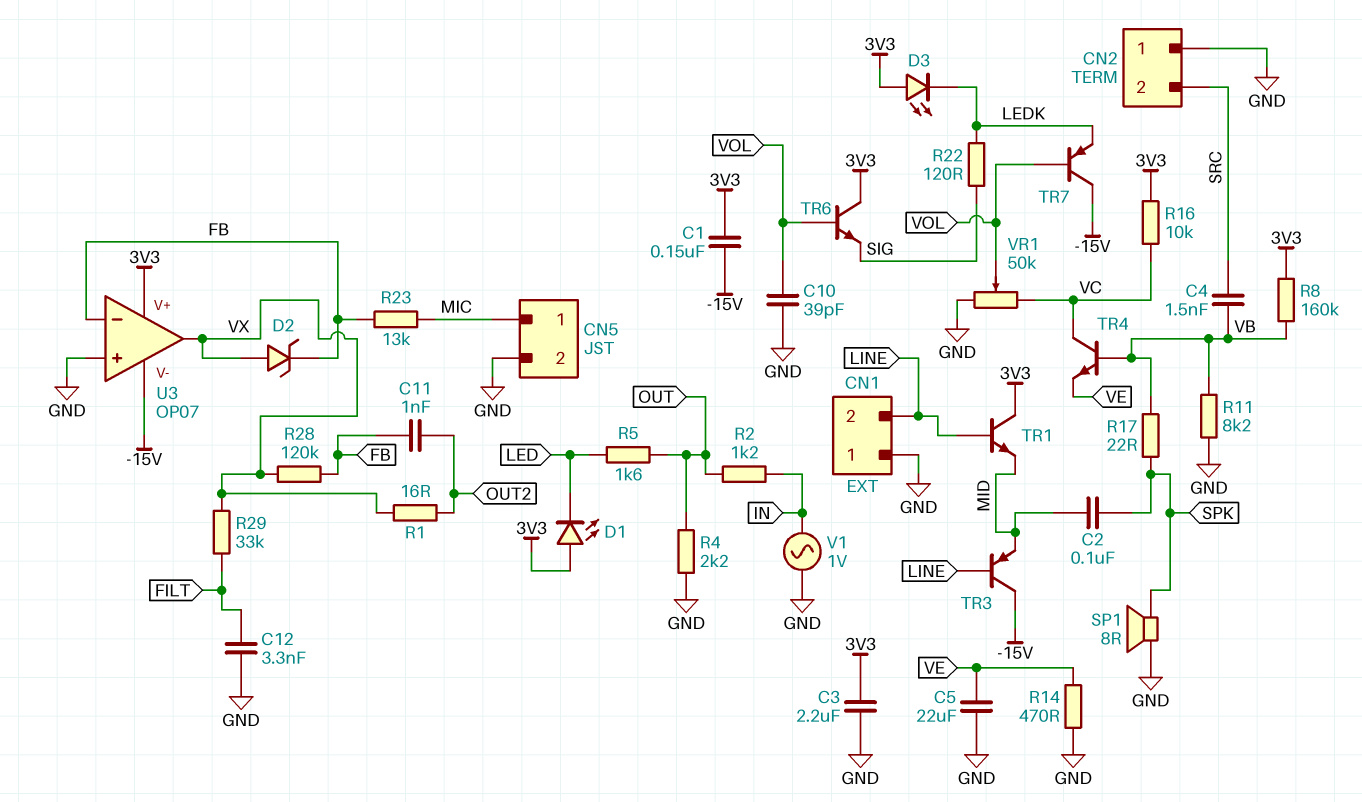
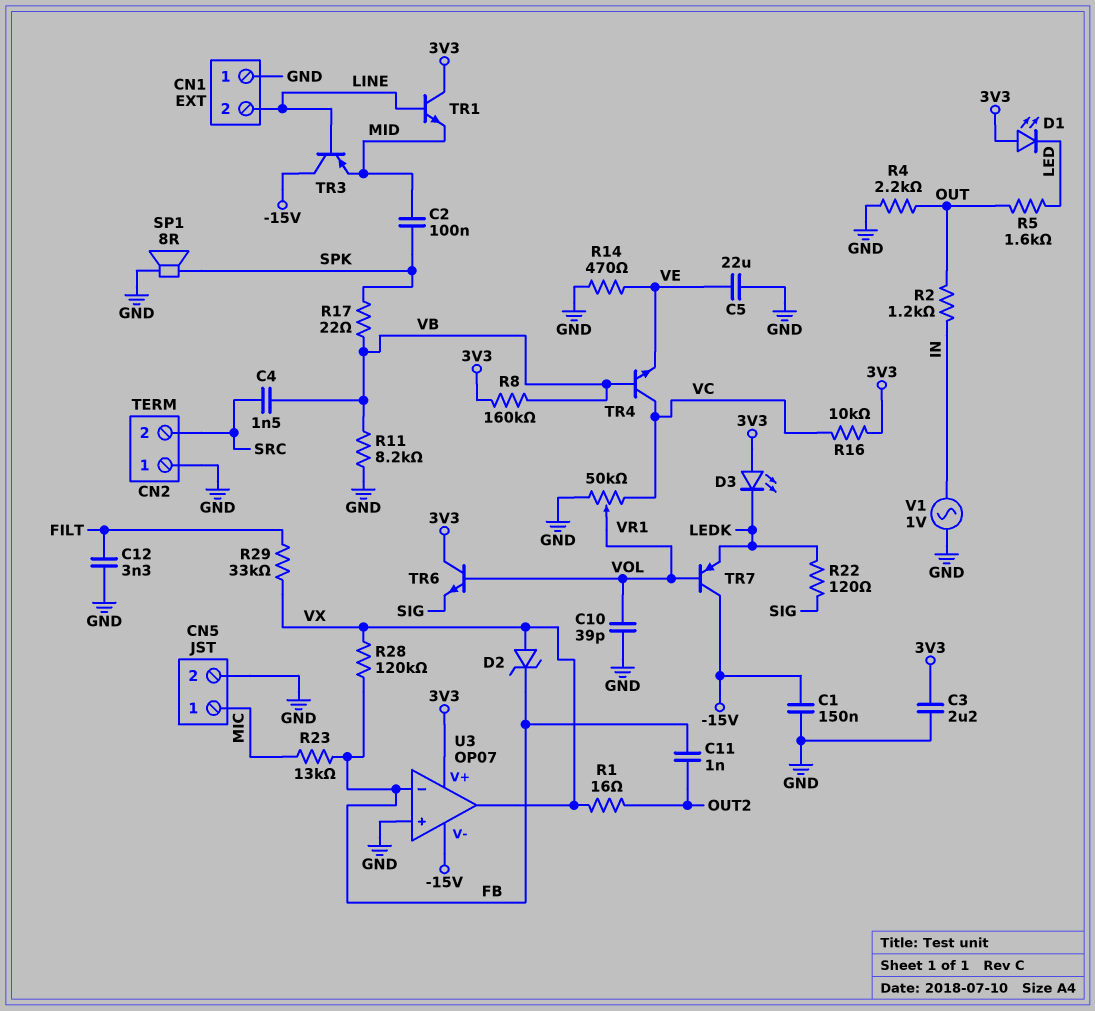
C1: 150nF (-15V, 3V3) -> 150nF (-15V, GND)

